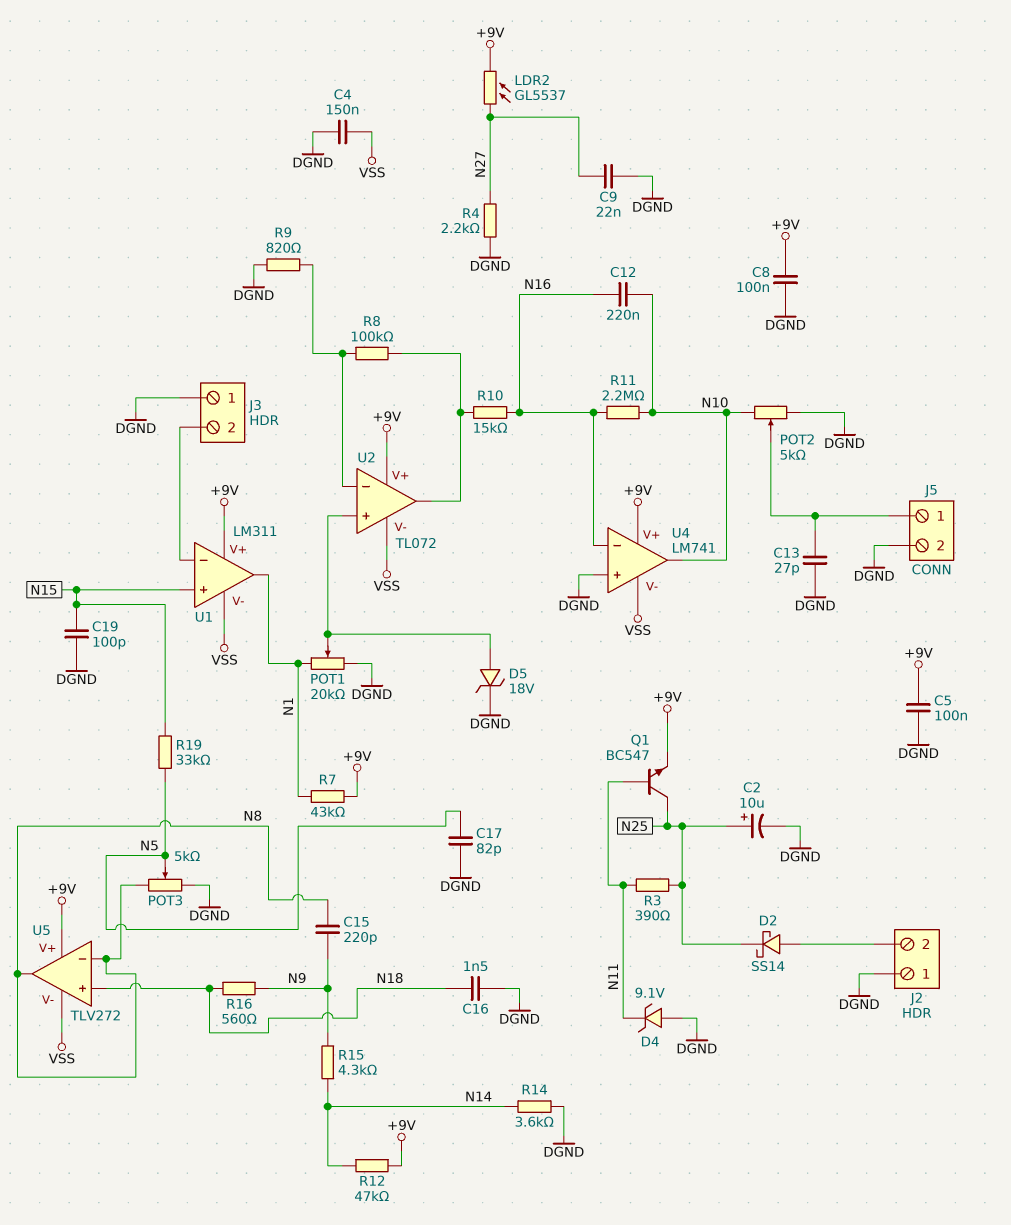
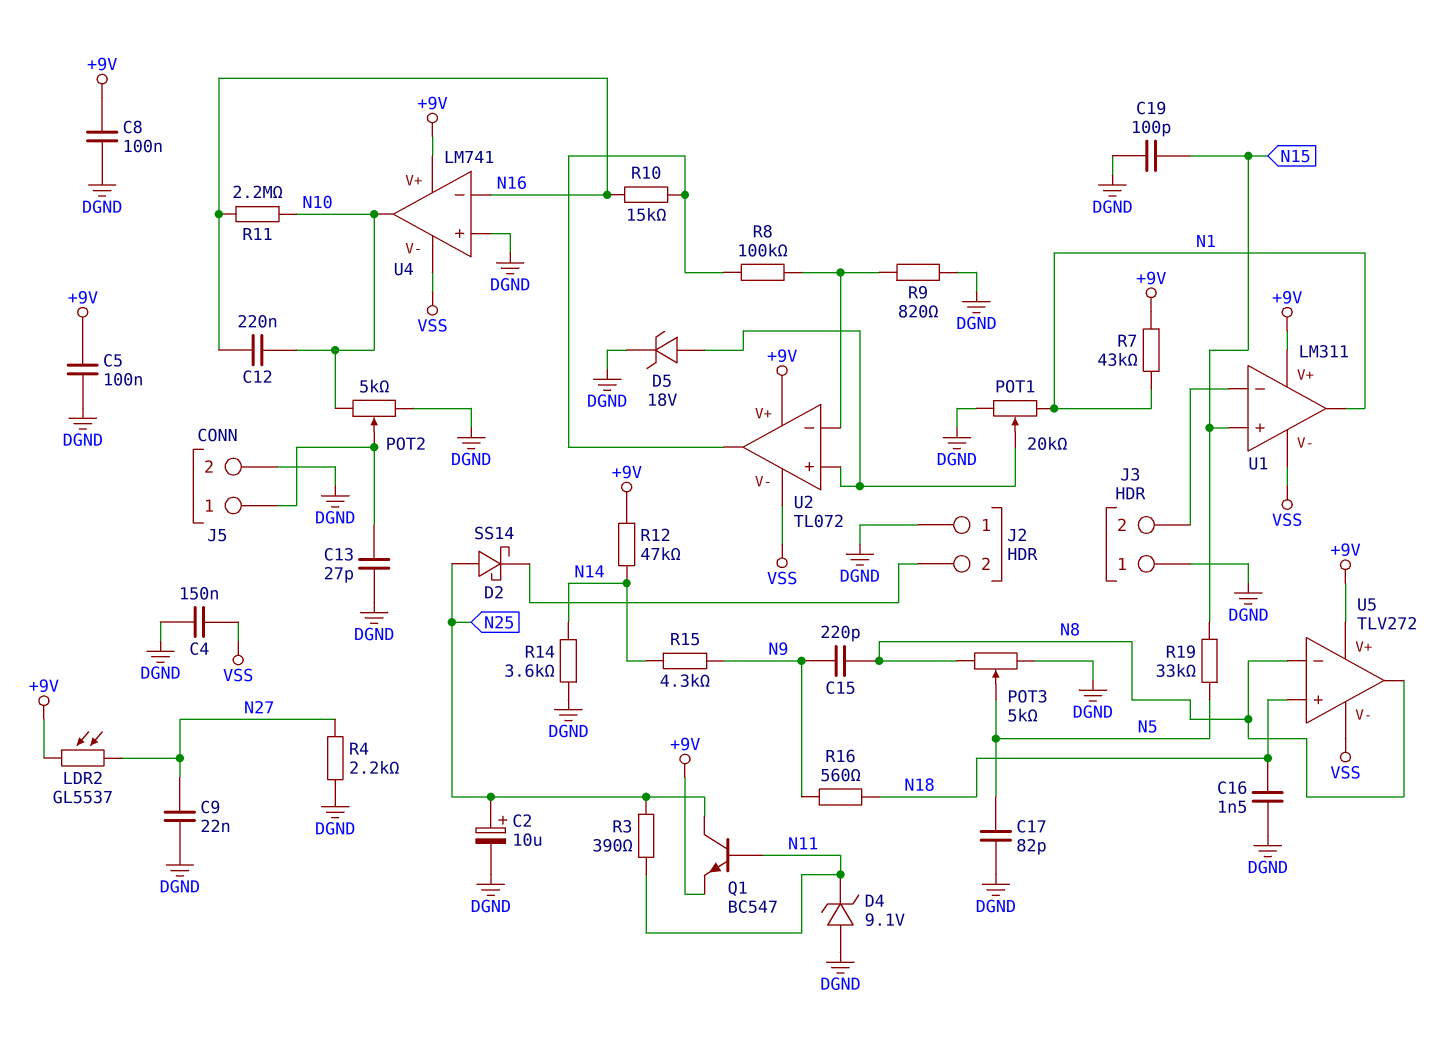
D2: schottky SS14 (A J2/2, K N25) -> schottky SS14 (A N25, K J2/2)

